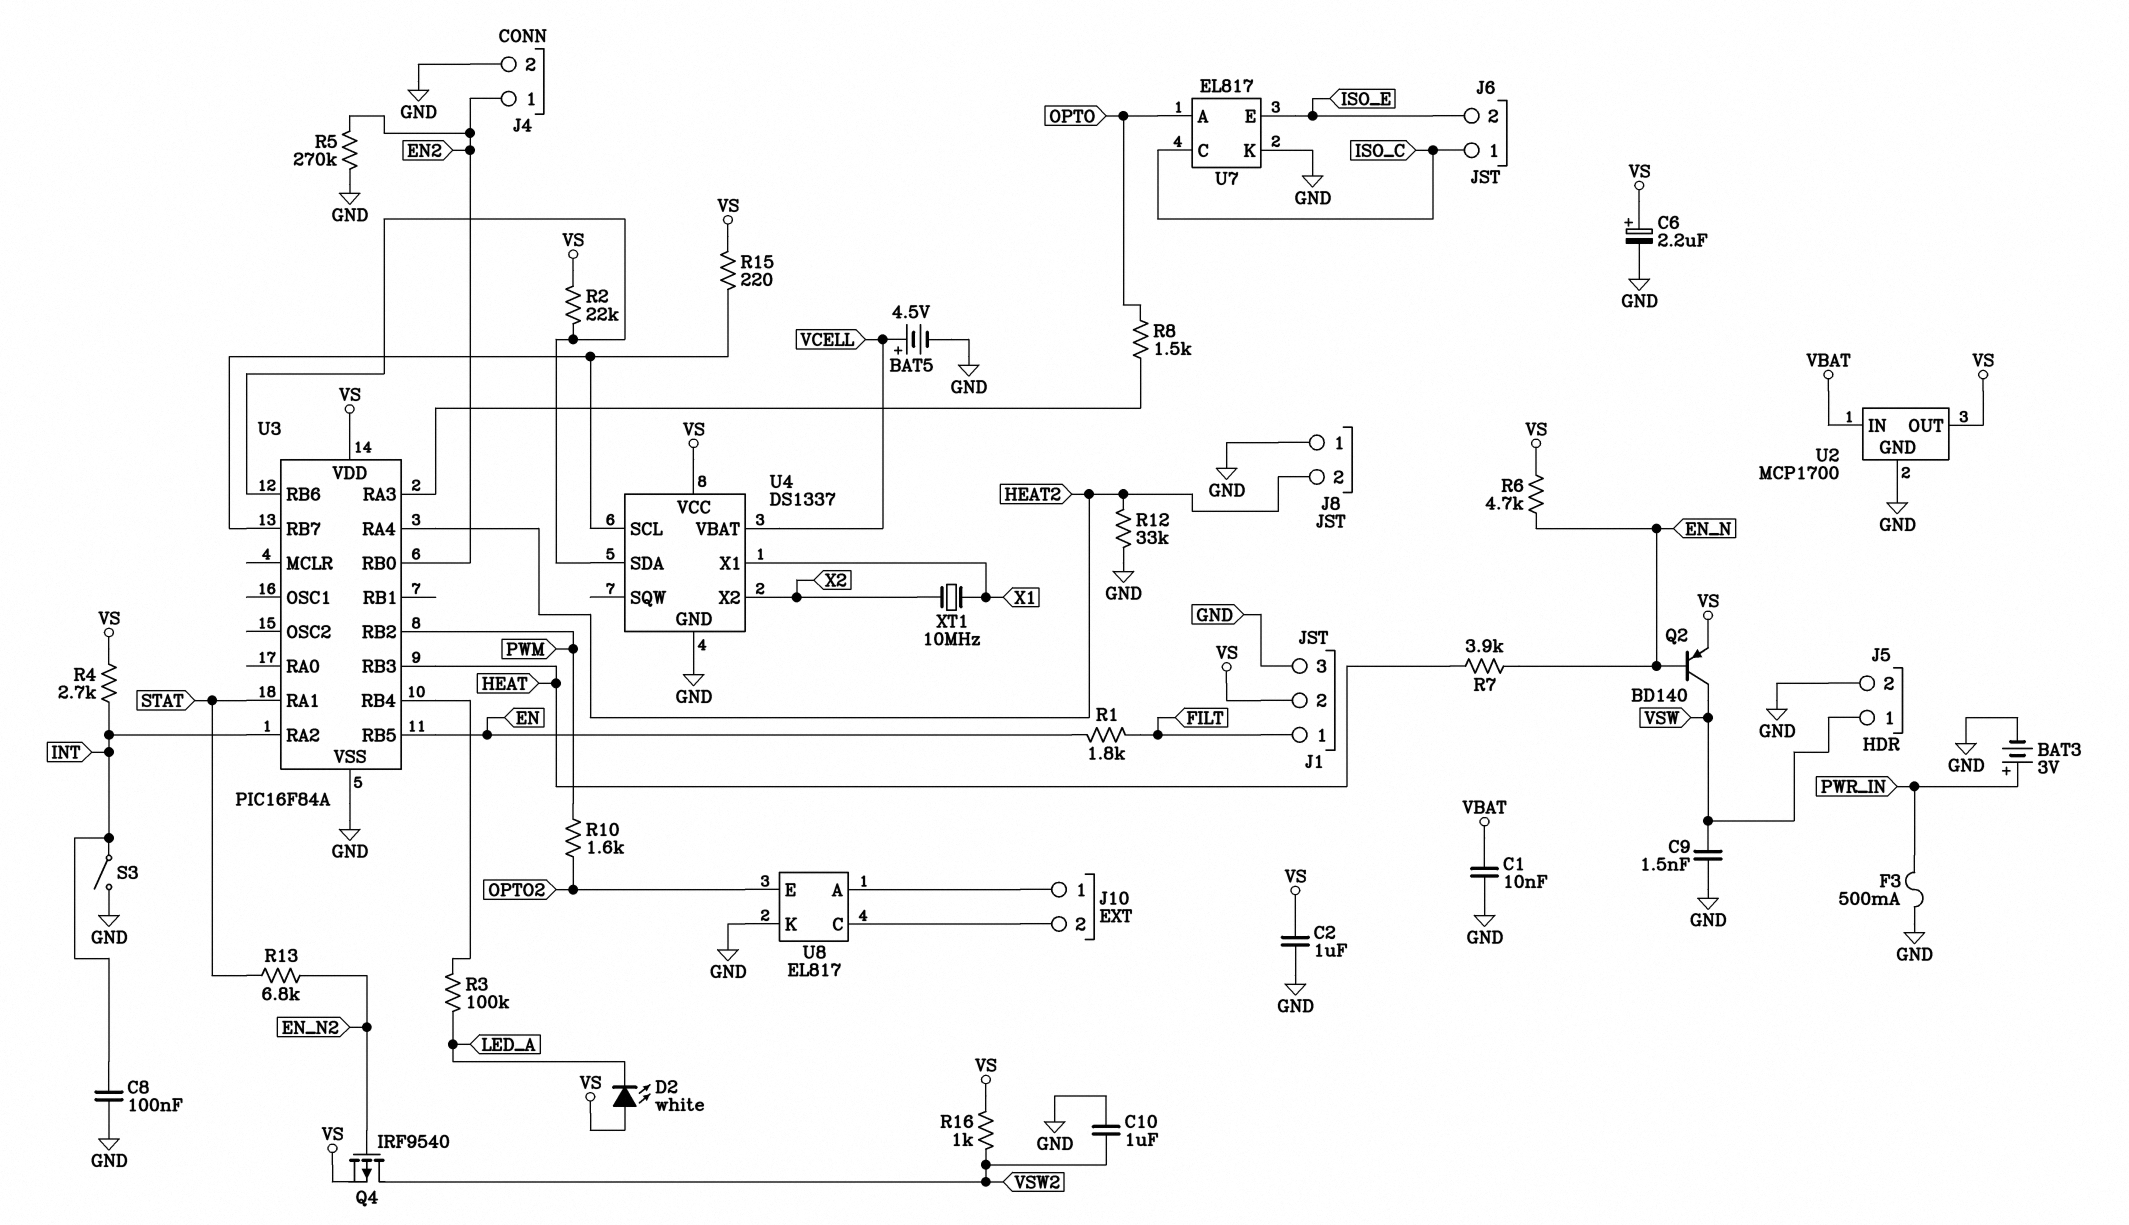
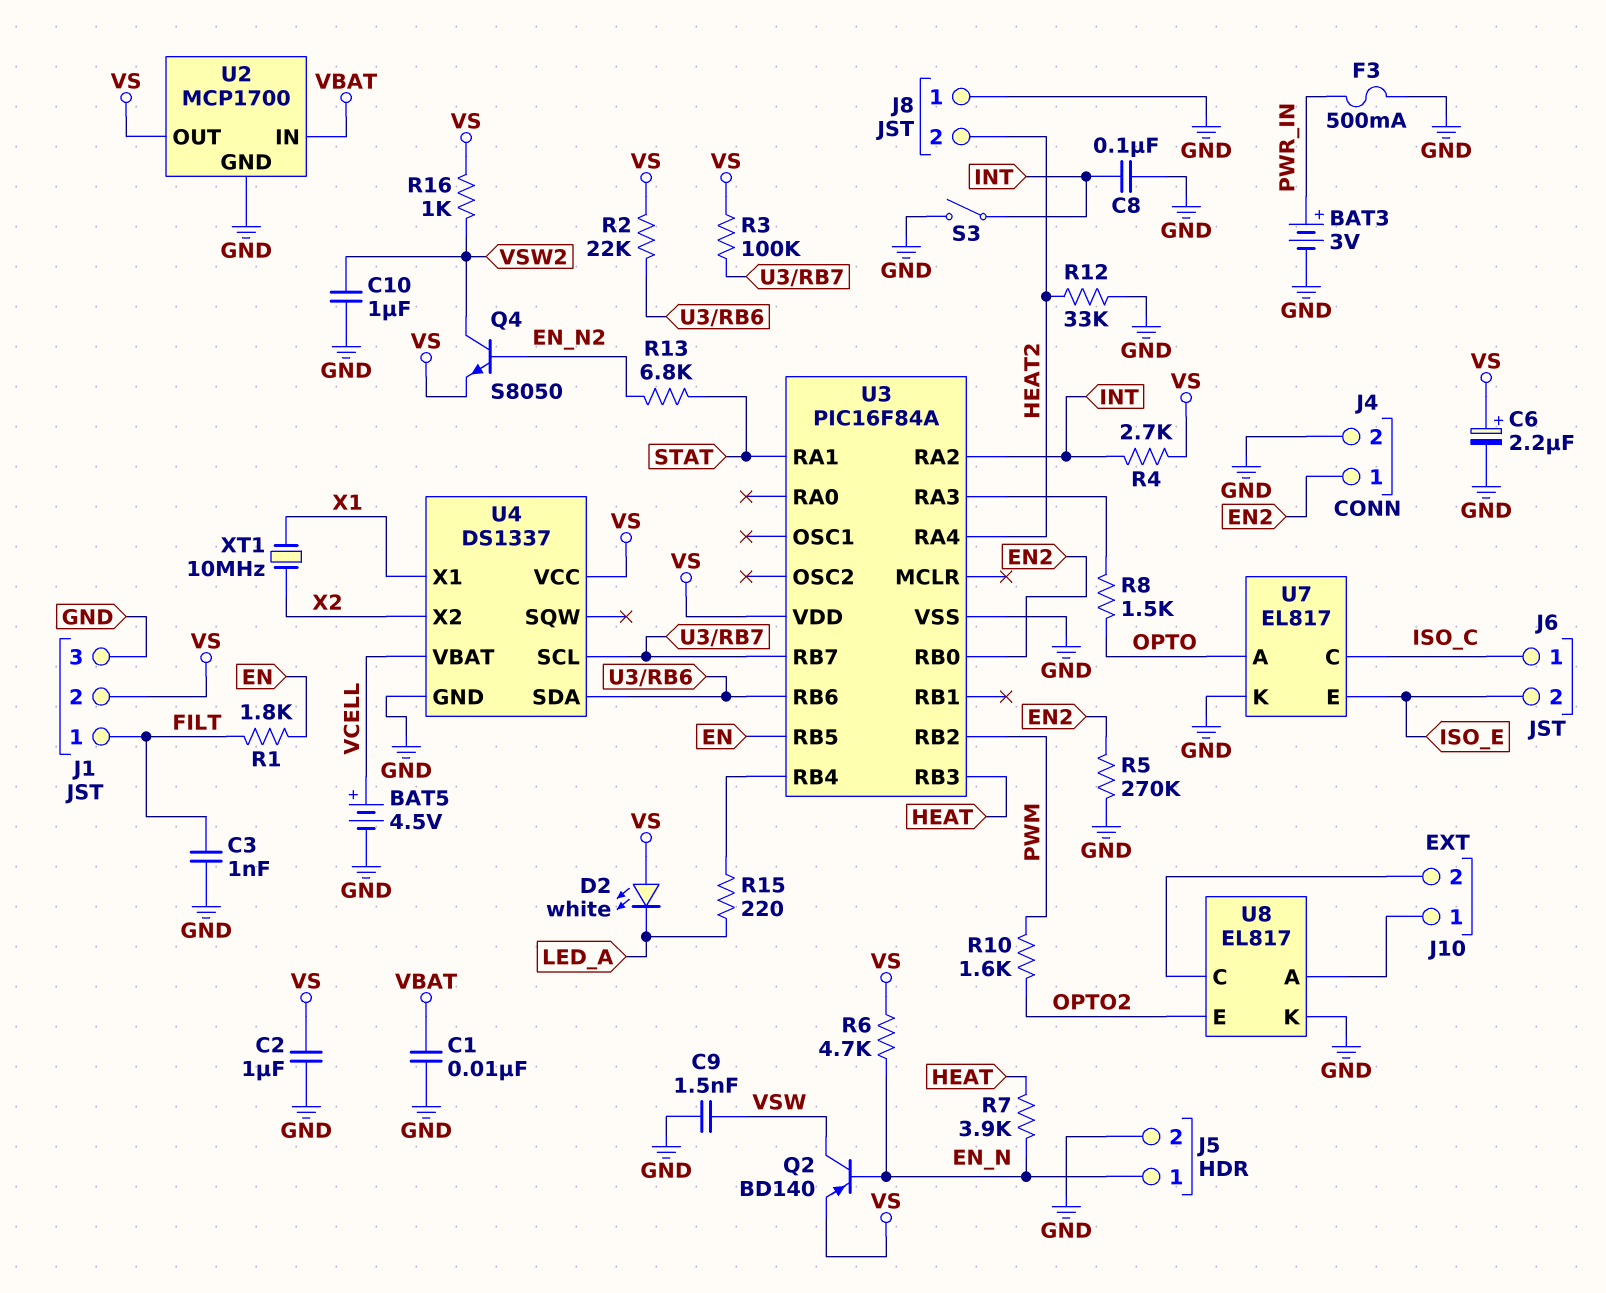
C3: none -> 1nF (FILT, GND)
J5 pin 1: VSW -> EN_N
Q4: PMOS IRF9540 (G EN_N2, D VSW2, S VS) -> NPN S8050 (B EN_N2, C VSW2, E VS)
R3: 100k (LED_A, U3/RB4) -> 100k (U3/RB7, VS)
R15: 220 (U3/RB7, VS) -> 220 (LED_A, U3/RB4)

